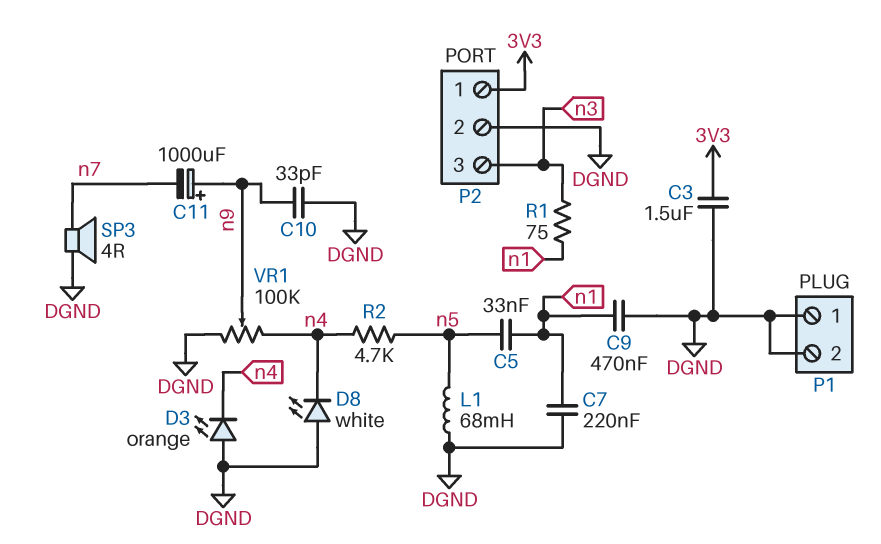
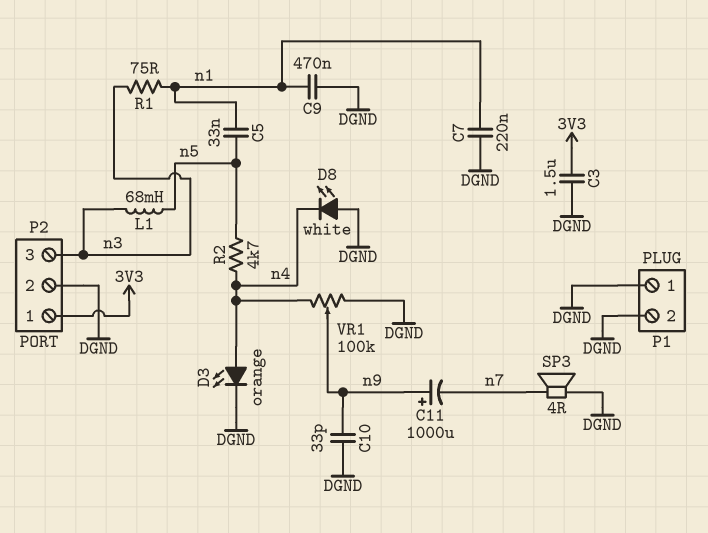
D3: LED orange (A DGND, K n4) -> LED orange (A n4, K DGND)
L1: 68mH (DGND, n5) -> 68mH (n3, n5)

